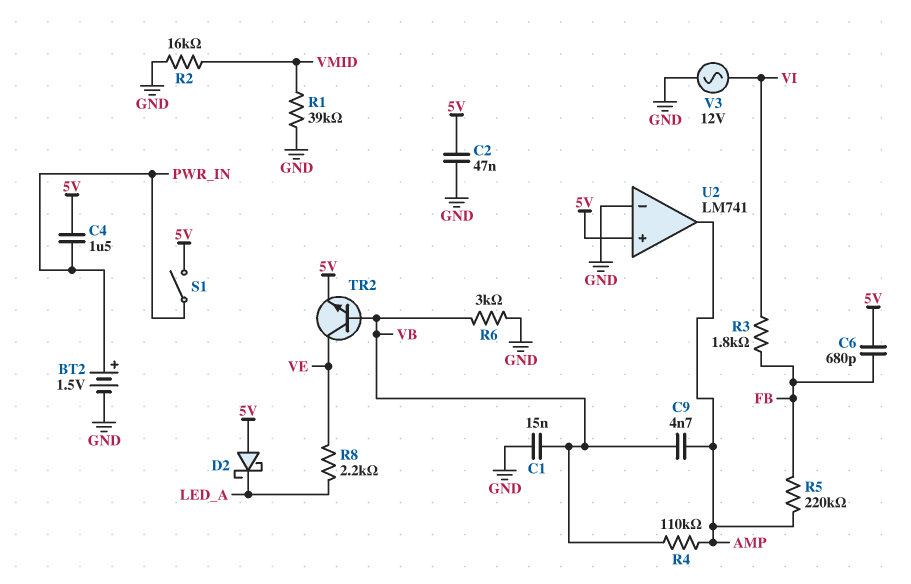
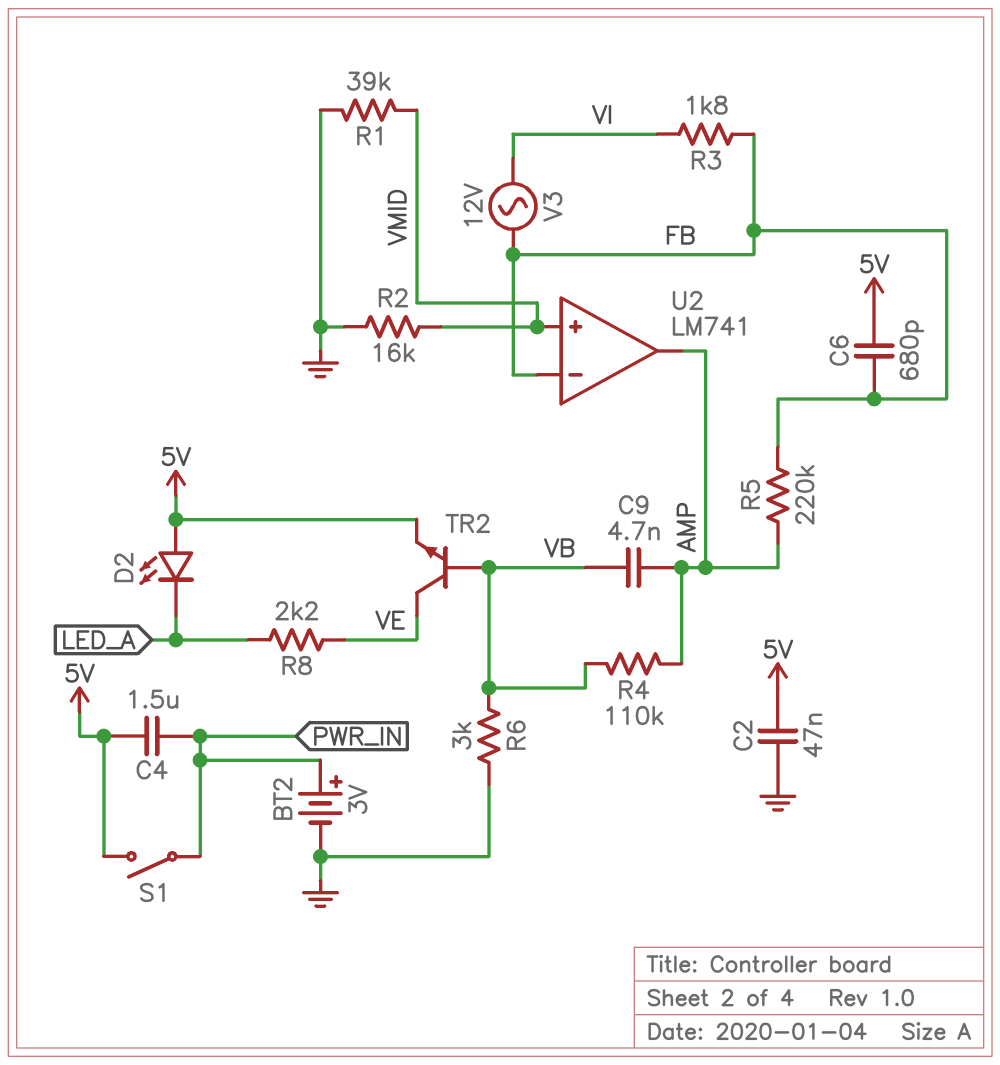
BT2: 1.5V (plus PWR_IN, minus GND) -> 3V (plus PWR_IN, minus GND)
C1: 15nF (GND, VB) -> none
D2: schottky (A 5V, K LED_A) -> LED (A 5V, K LED_A)
U2 pin in+: 5V -> VMID
U2 pin in-: GND -> FB
V3: AC 12V (GND, VI) -> AC 12V (FB, VI)

